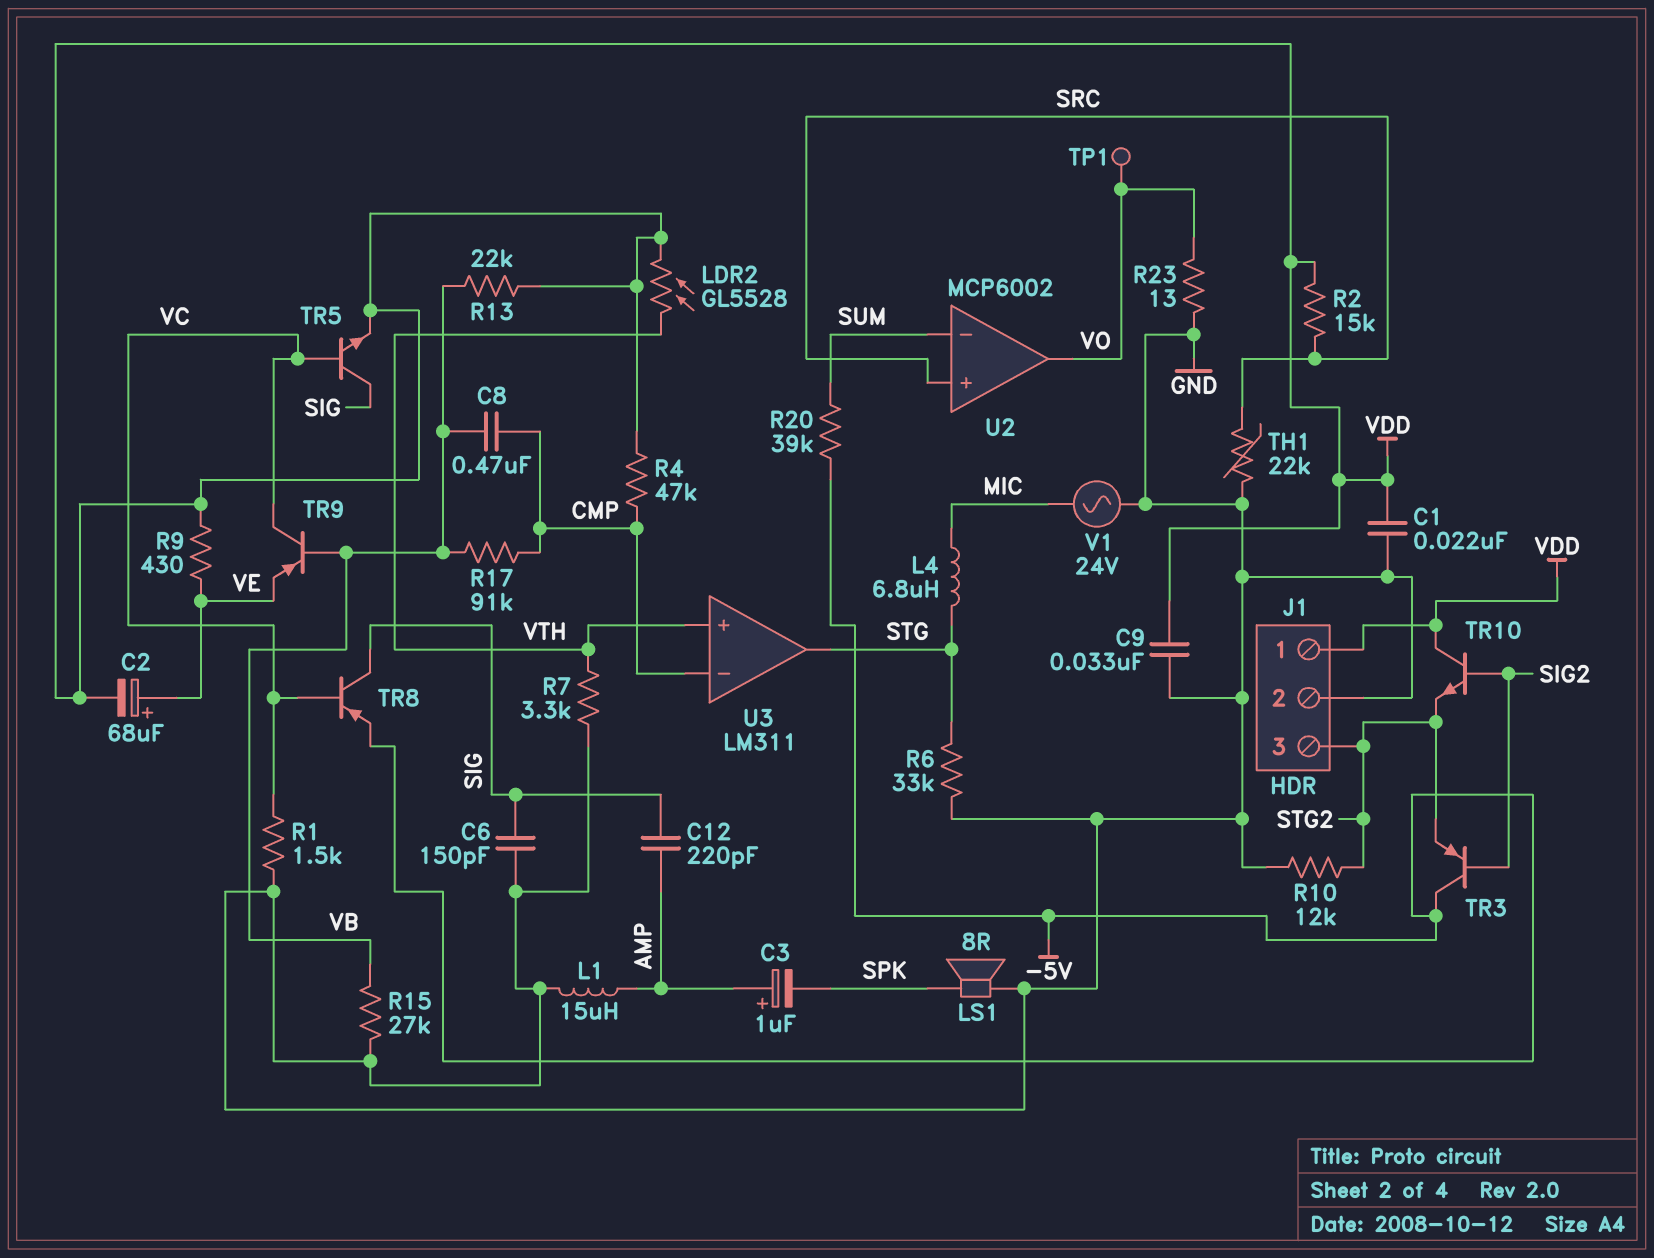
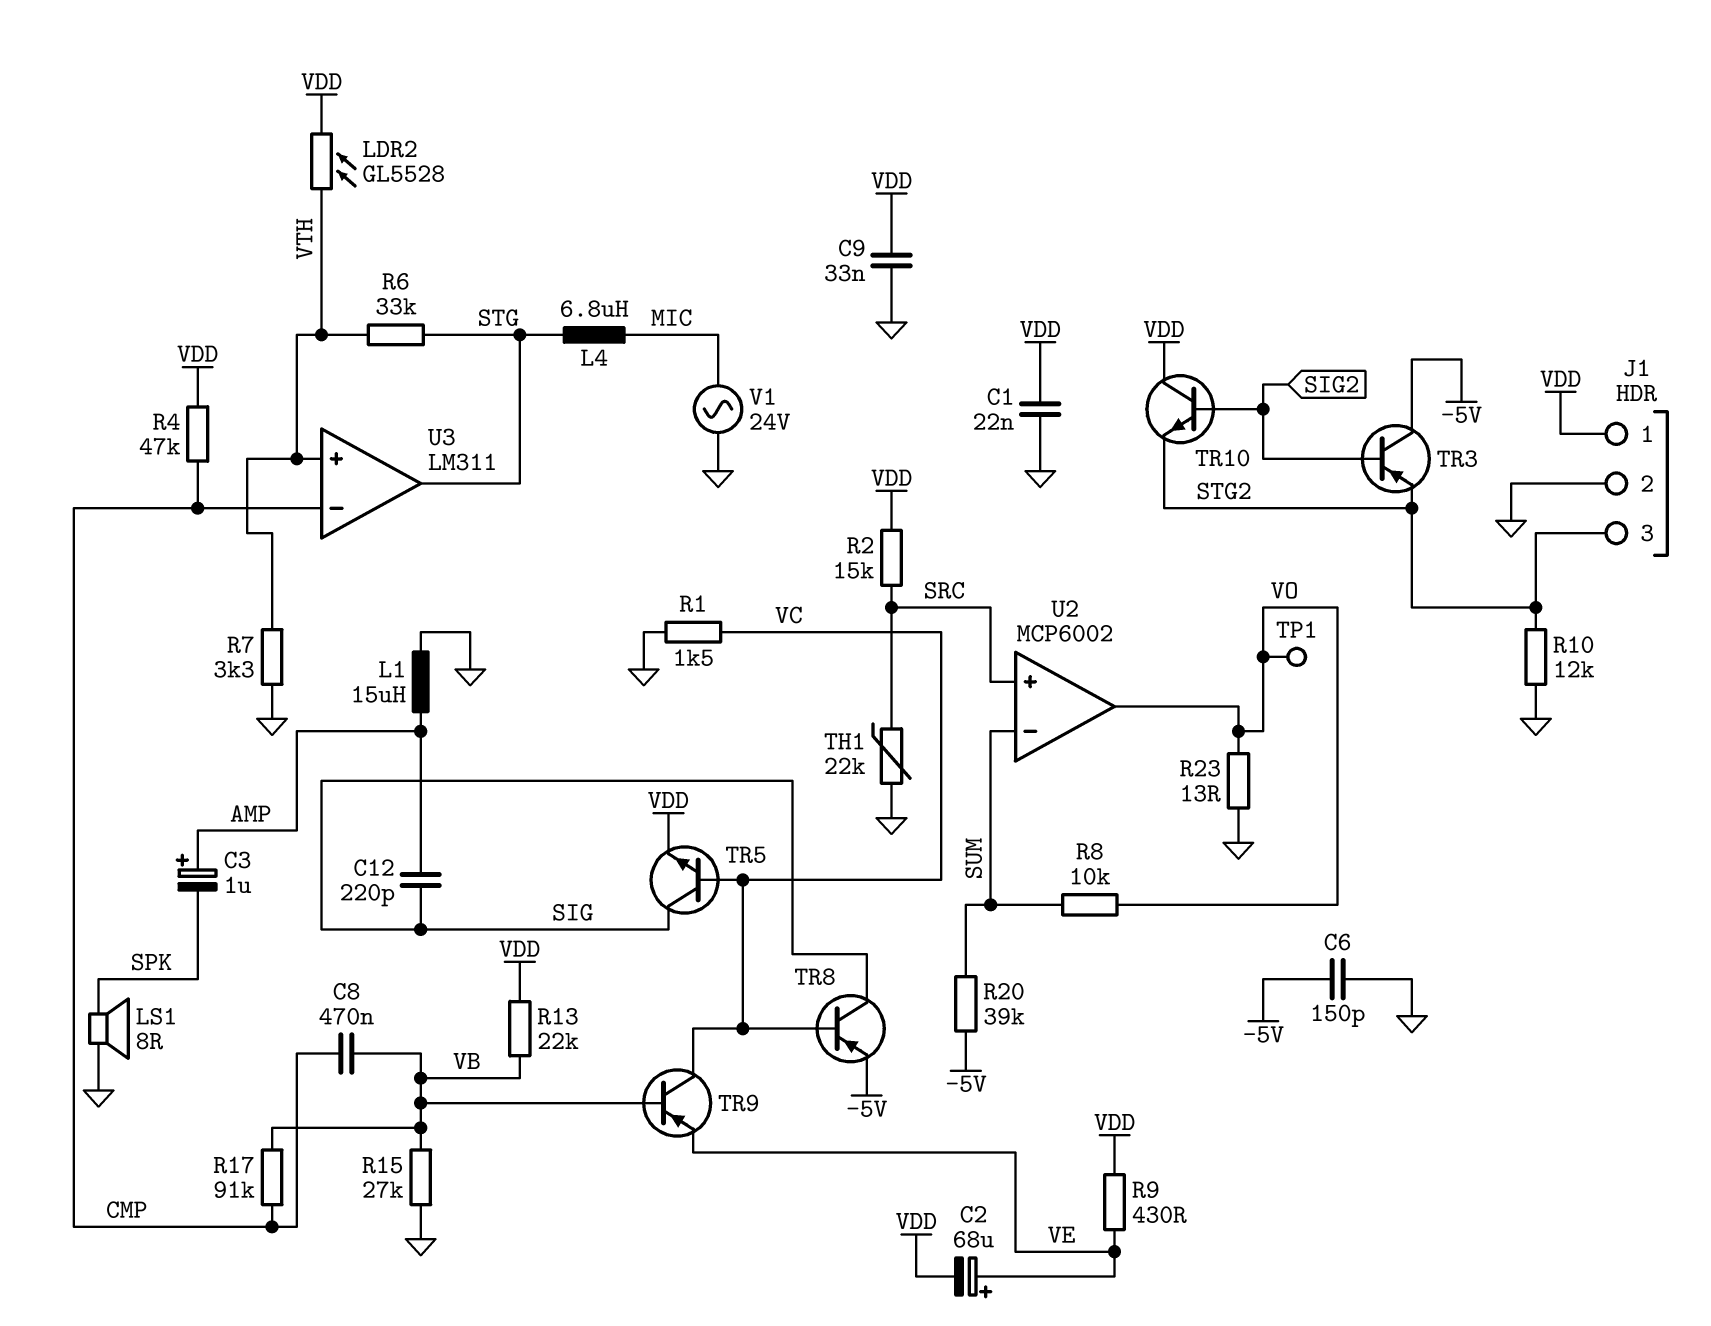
C6: 150pF (GND, SIG) -> 150pF (-5V, GND)
R6: 33k (GND, STG) -> 33k (STG, VTH)
R8: none -> 10k (SUM, VO)

